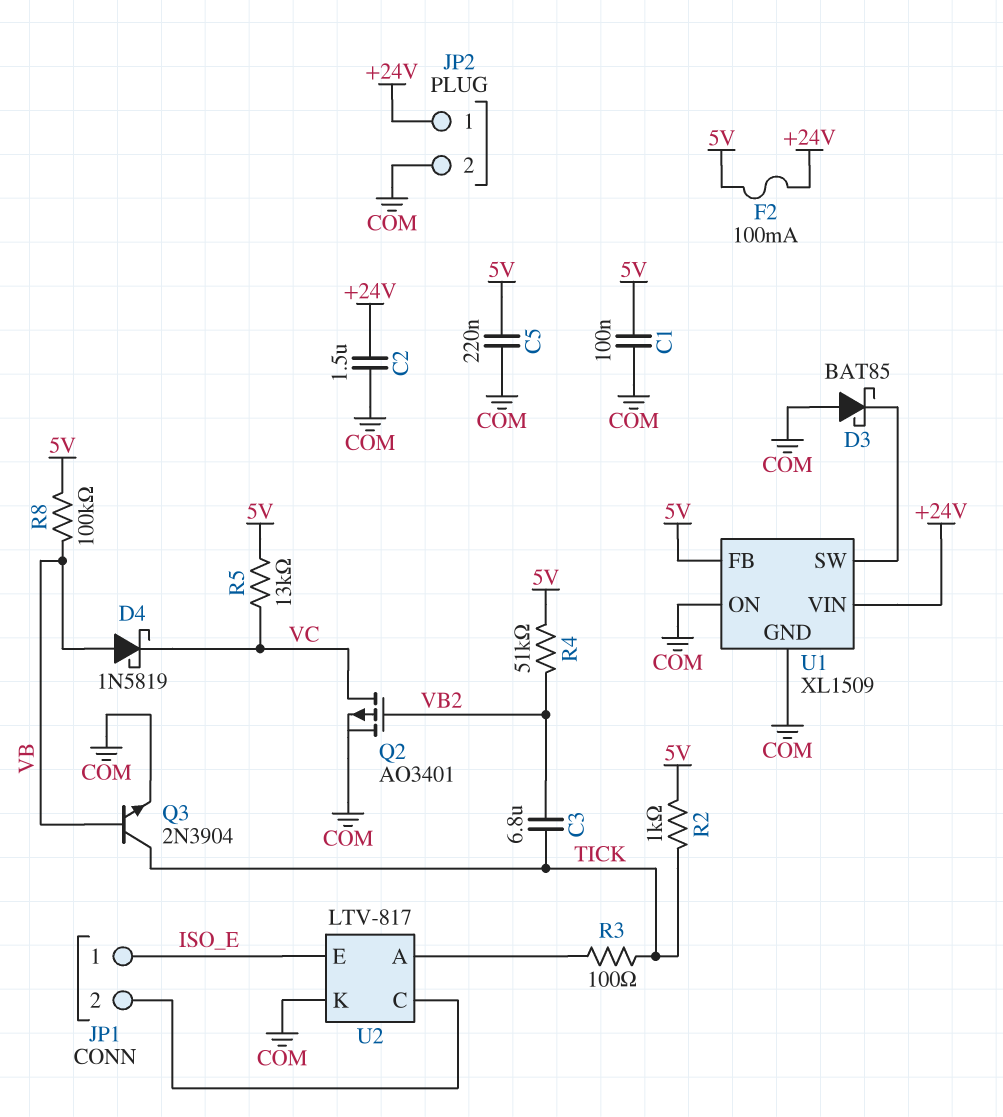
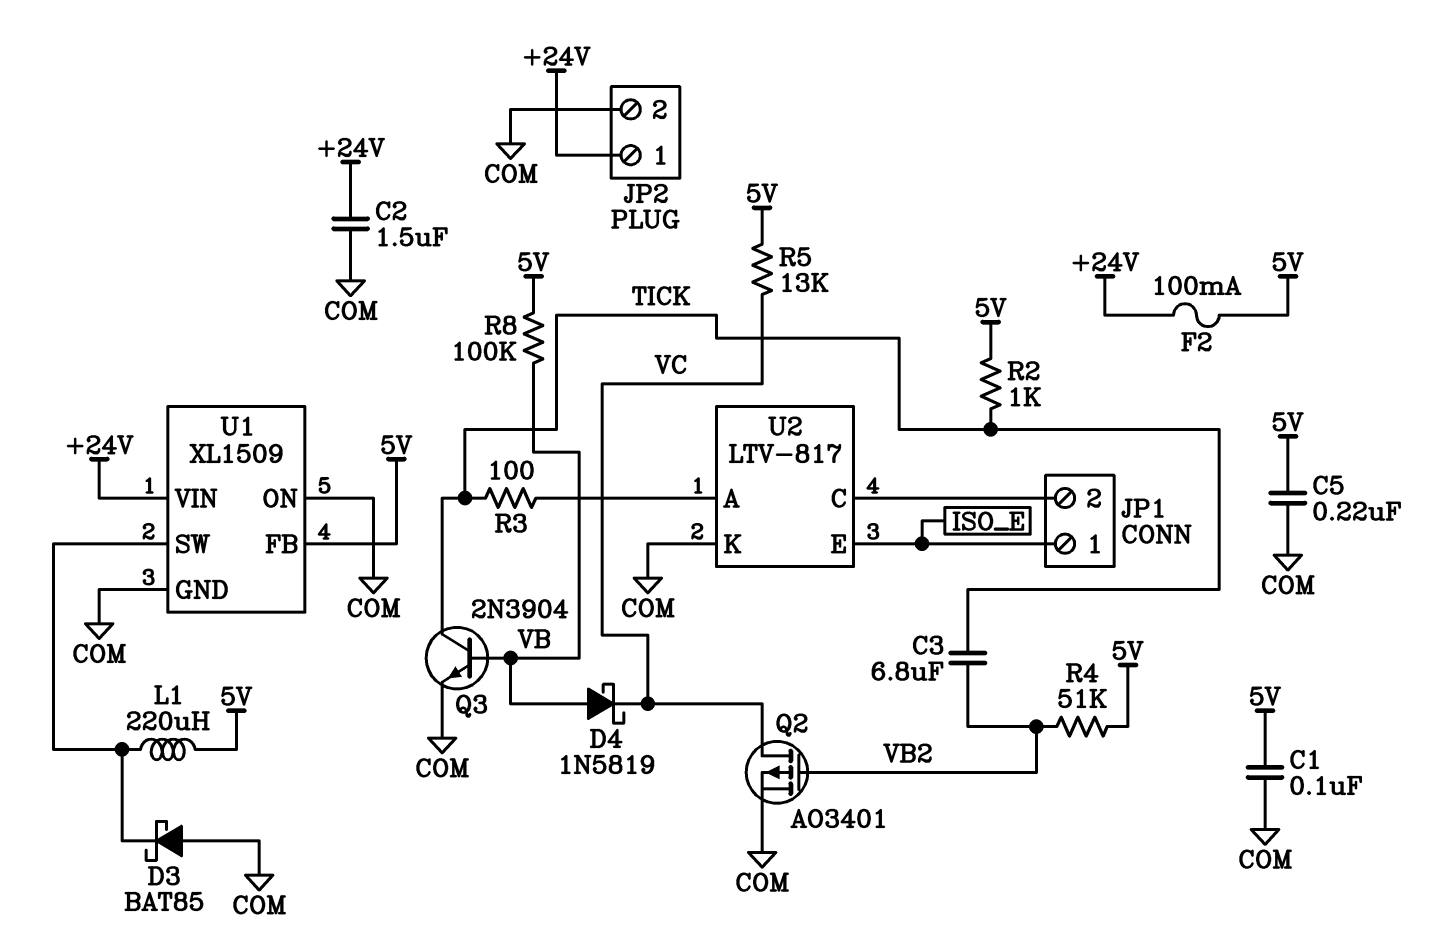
L1: none -> 220uH (5V, U1/SW)

